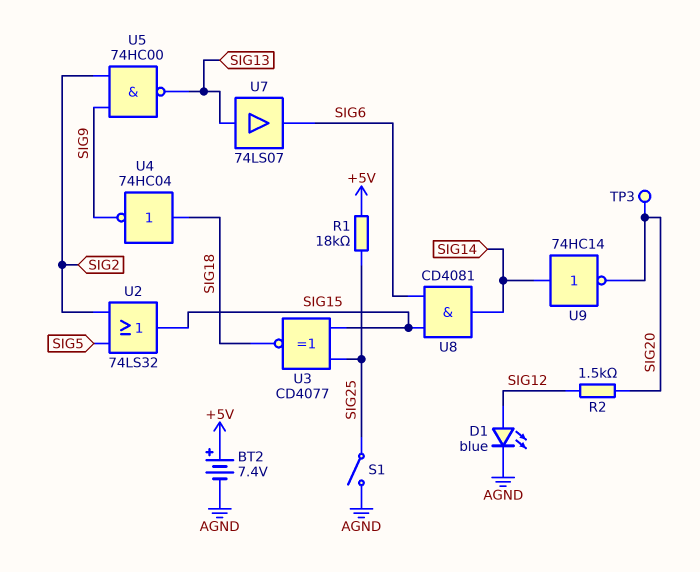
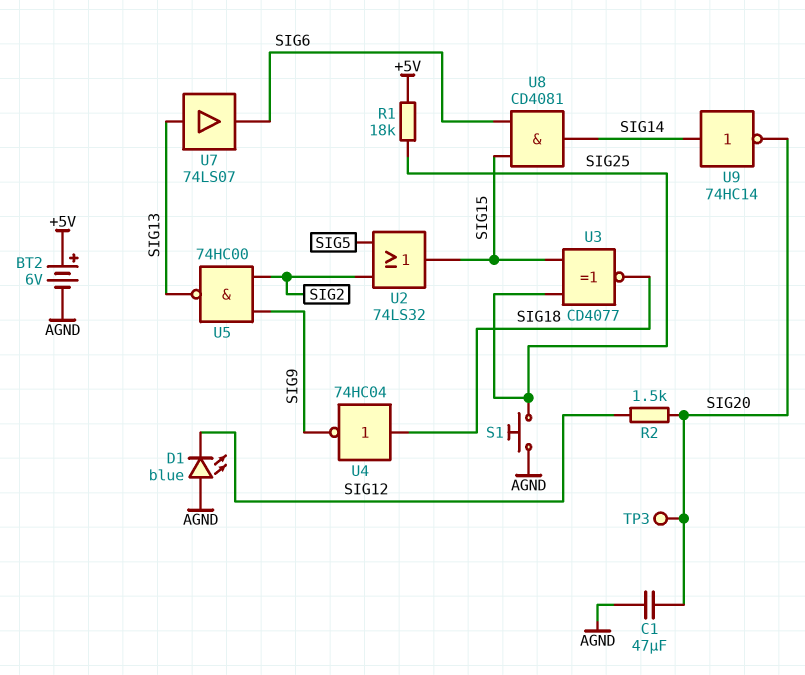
BT2: 7.4V (plus +5V, minus AGND) -> 6V (plus +5V, minus AGND)
C1: none -> 47uF (AGND, SIG20)
D1: LED blue (A SIG12, K AGND) -> LED blue (A AGND, K SIG12)
S1: switch (AGND, SIG25) -> button (AGND, SIG25)

